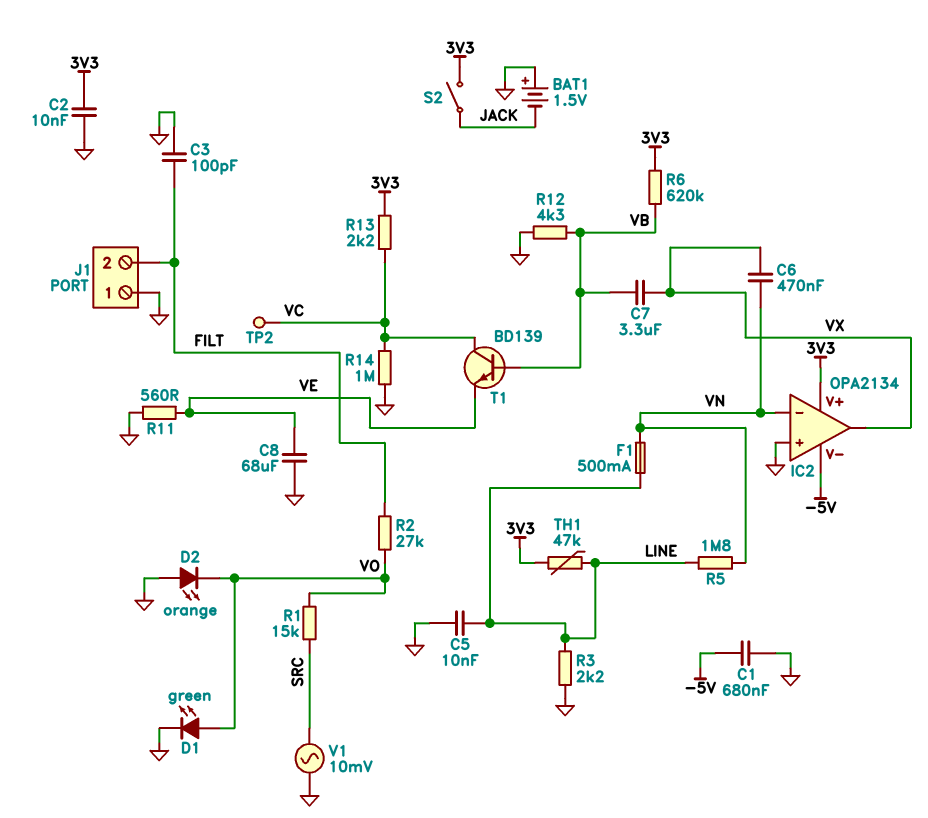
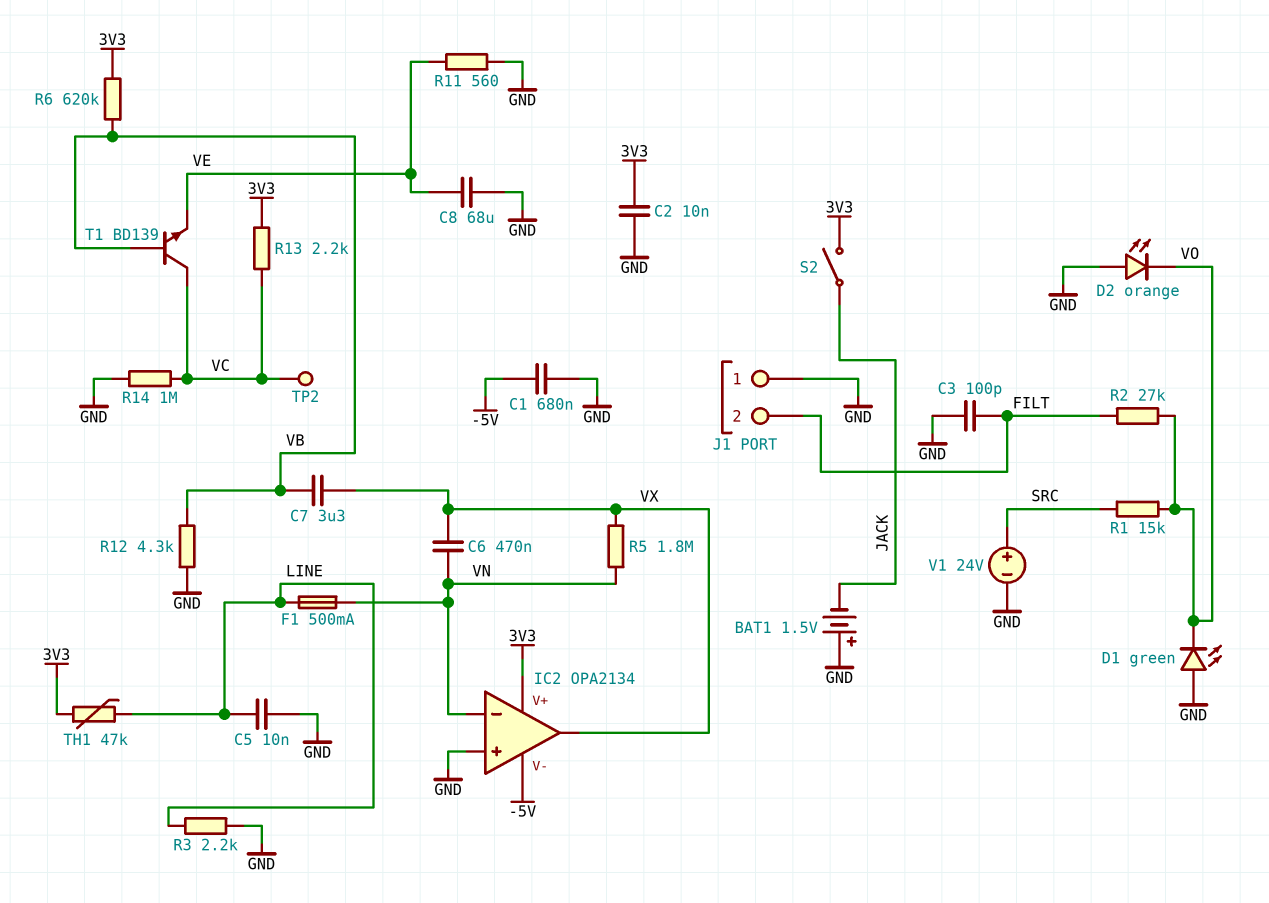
D1: LED green (A VO, K GND) -> LED green (A GND, K VO)
R5: 1.8M (LINE, VN) -> 1.8M (VN, VX)
V1: AC 10mV (GND, SRC) -> 24V (plus SRC, minus GND)

